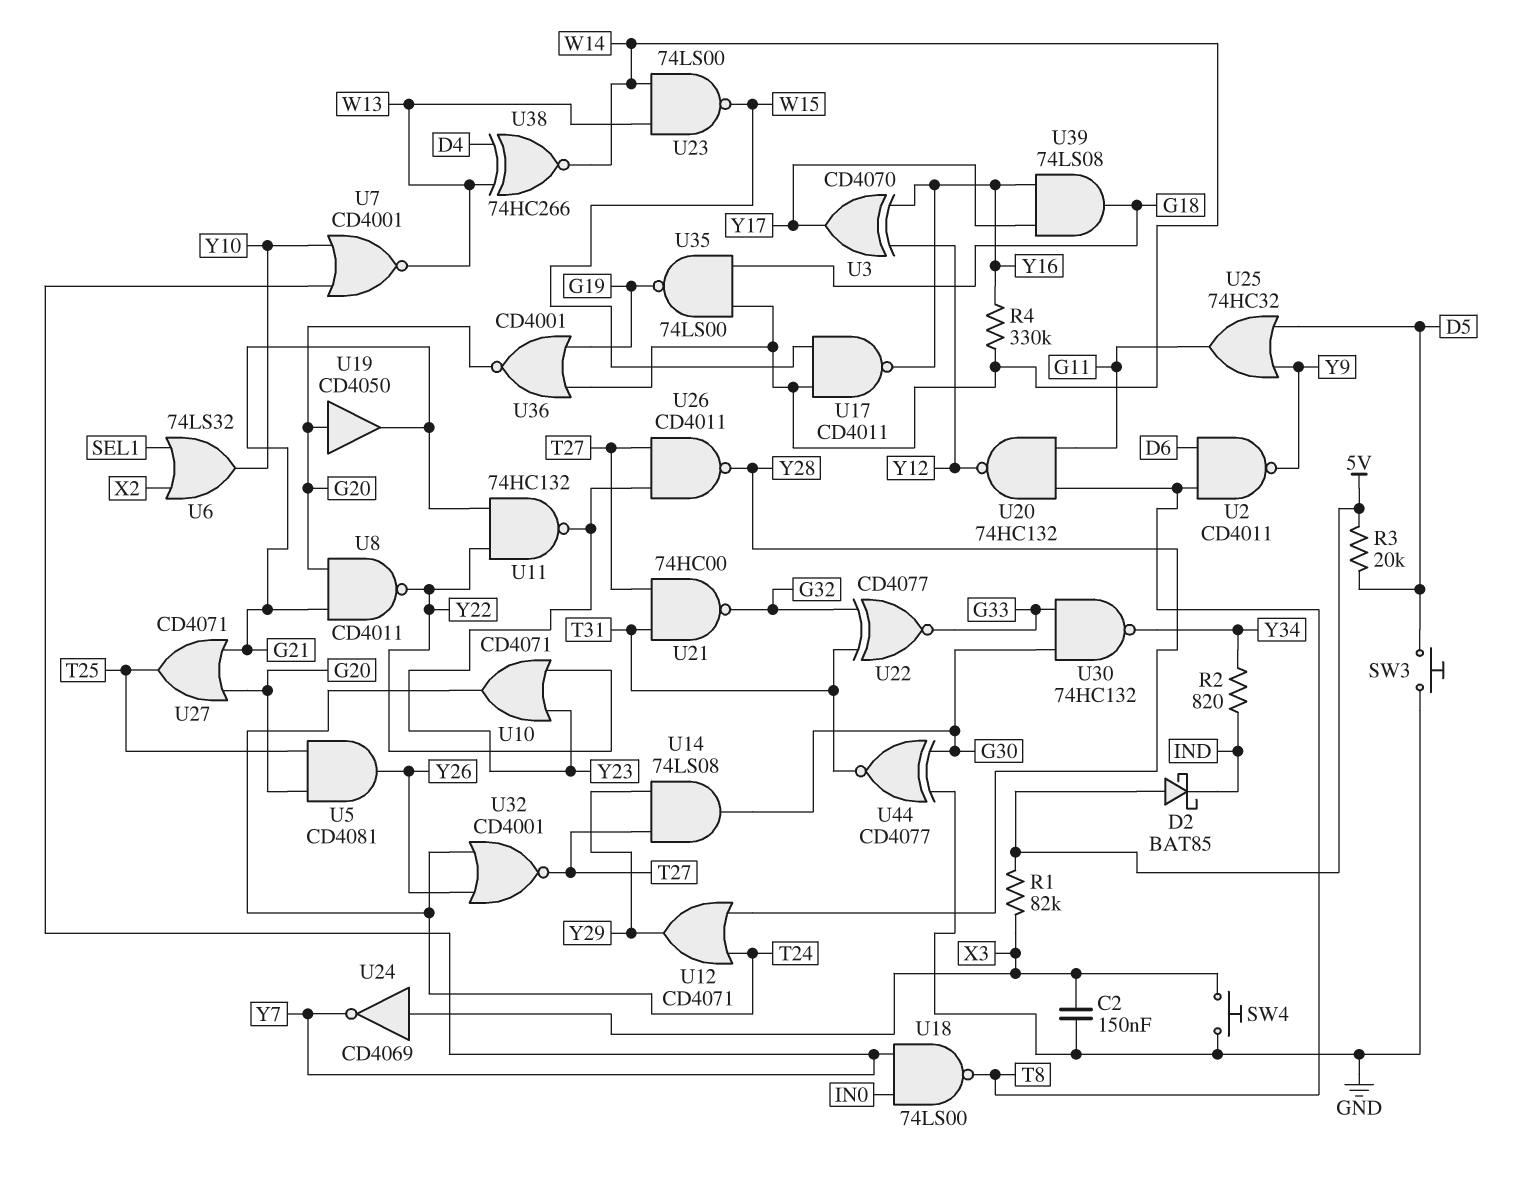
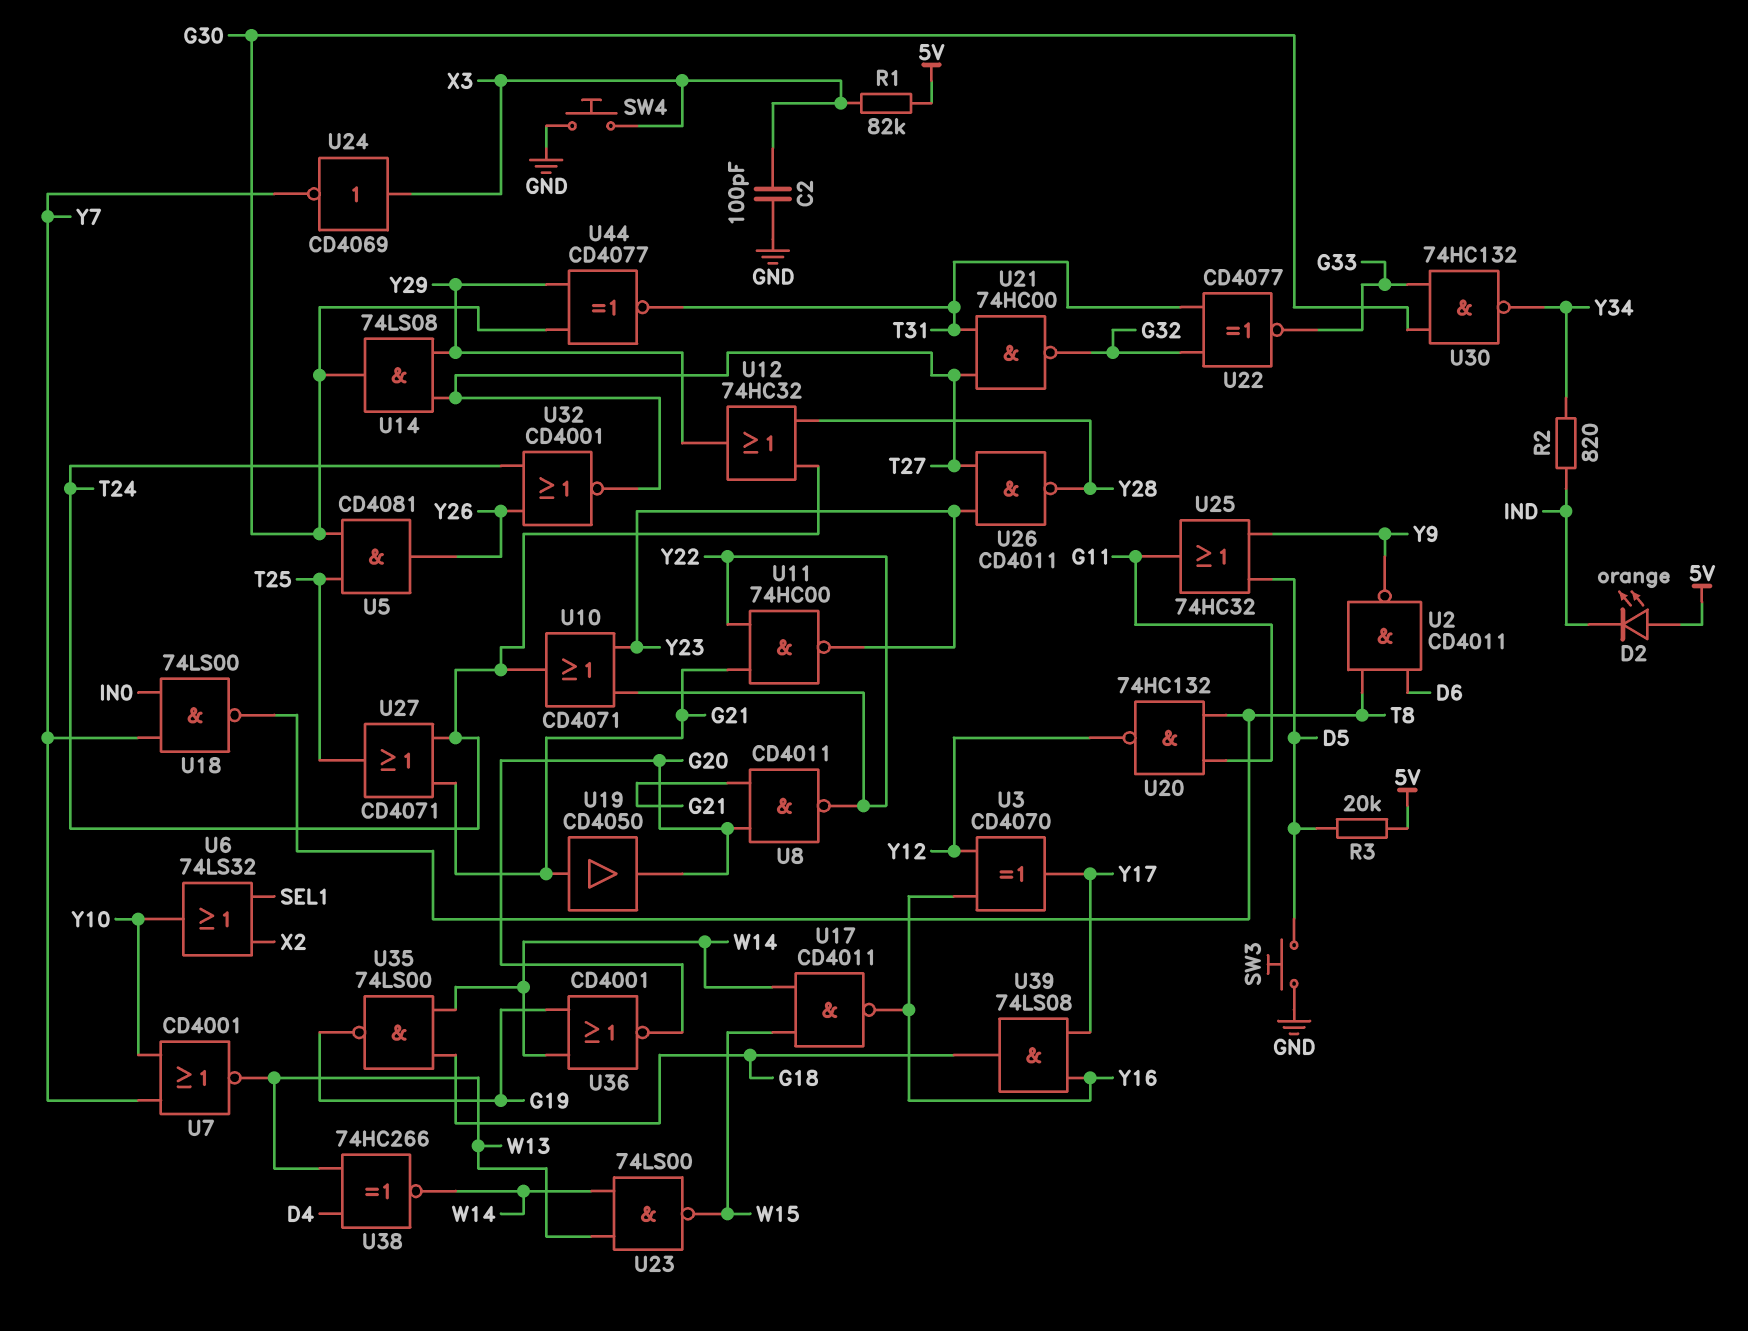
C2: 150nF (GND, X3) -> 100pF (GND, X3)
D2: schottky BAT85 (A 5V, K IND) -> LED orange (A 5V, K IND)
R4: 330k (W14, Y16) -> none
U5: AND CD4081 (in G20, in T25, out Y26) -> AND CD4081 (in G30, in T25, out Y26)
U11: NAND 74HC132 (in G21, in Y22, out Y23) -> NAND 74HC00 (in G21, in Y22, out Y23)
U12: OR CD4071 (in T24, in Y28, out Y29) -> OR 74HC32 (in T24, in Y28, out Y29)
U19: buffer CD4050 (in G20, out G21) -> buffer CD4050 (in G21, out G20)
U27: OR CD4071 (in G20, in G21, out T25) -> OR CD4071 (in G21, in T24, out T25)
U44: XNOR CD4077 (in G30, in GND, out T31) -> XNOR CD4077 (in G30, in Y29, out T31)

